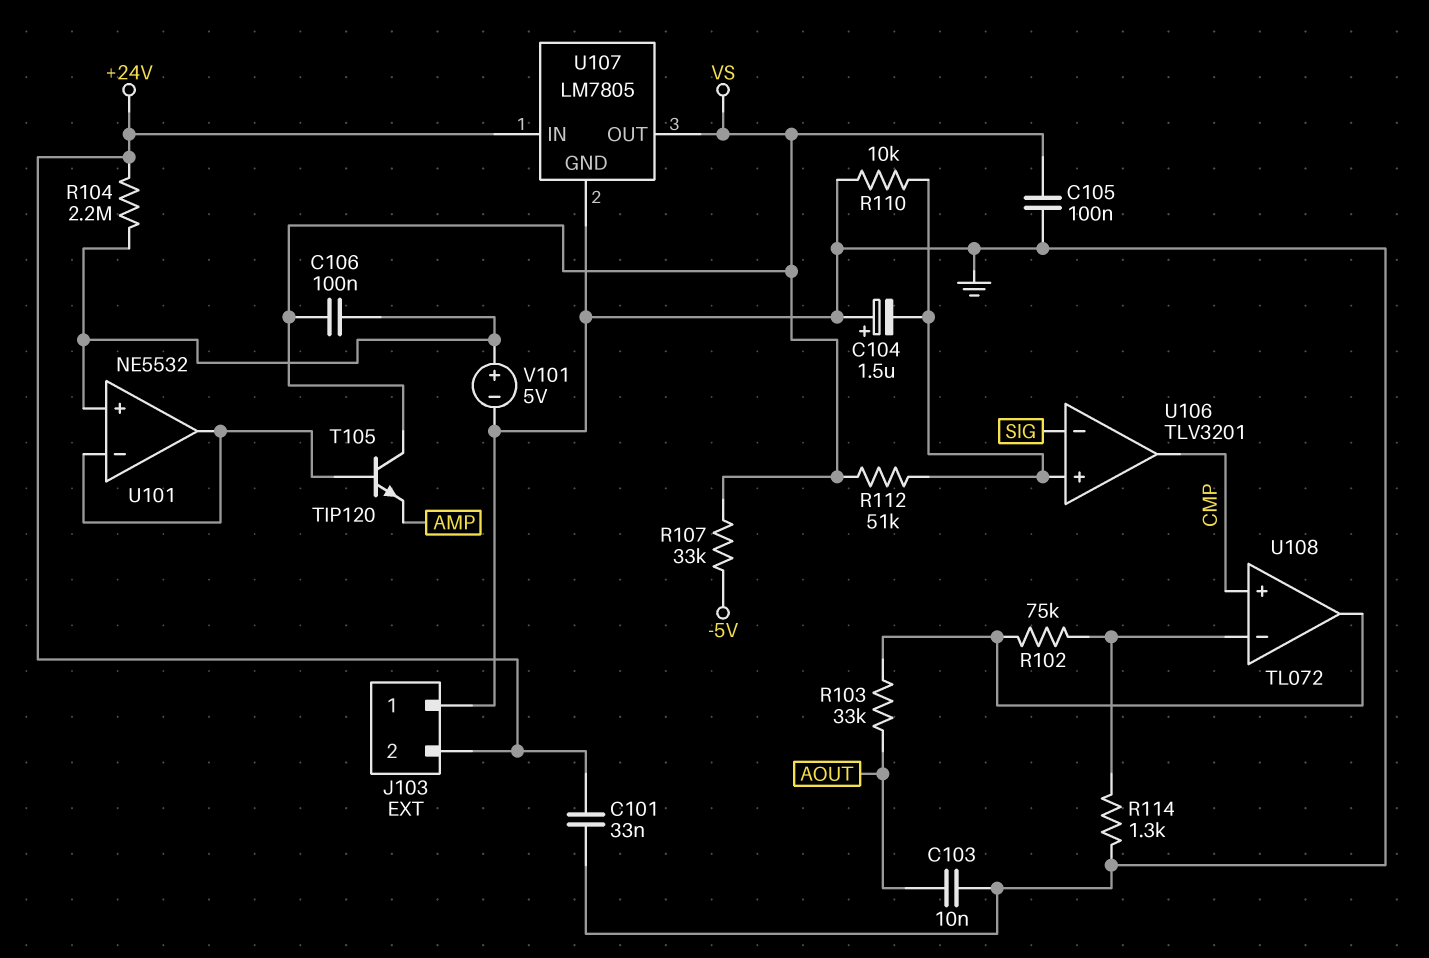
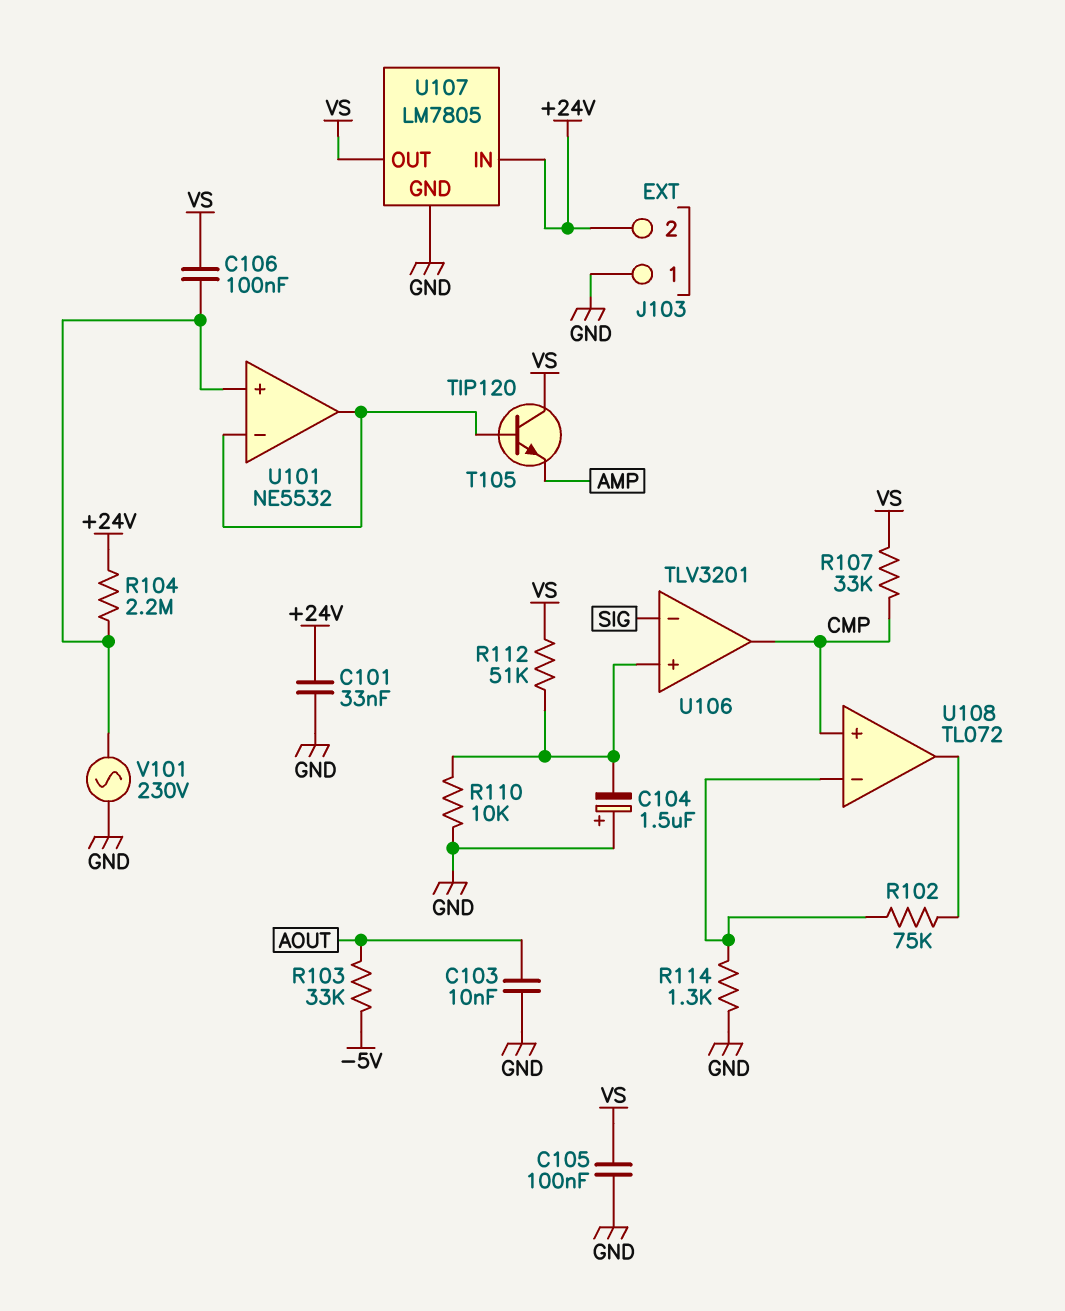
R103: 33k (AOUT, U108/out) -> 33k (-5V, AOUT)
R107: 33k (-5V, VS) -> 33k (CMP, VS)
V101: 5V (plus U101/in+, minus GND) -> AC 230V (GND, U101/in+)

